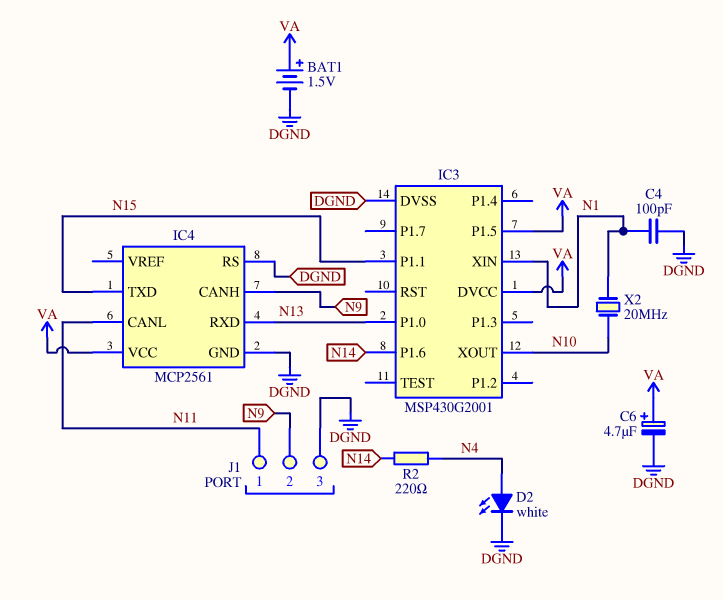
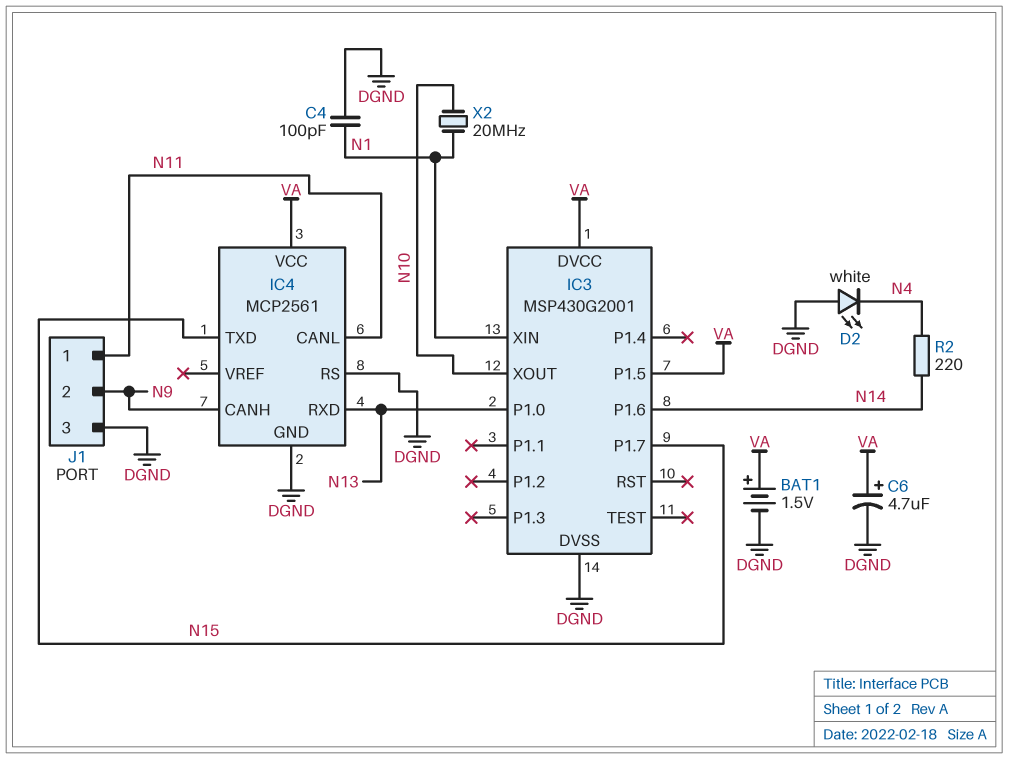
D2: LED white (A N4, K DGND) -> LED white (A DGND, K N4)
IC3 pin P1.1: N15 -> none
IC3 pin P1.7: none -> N15

